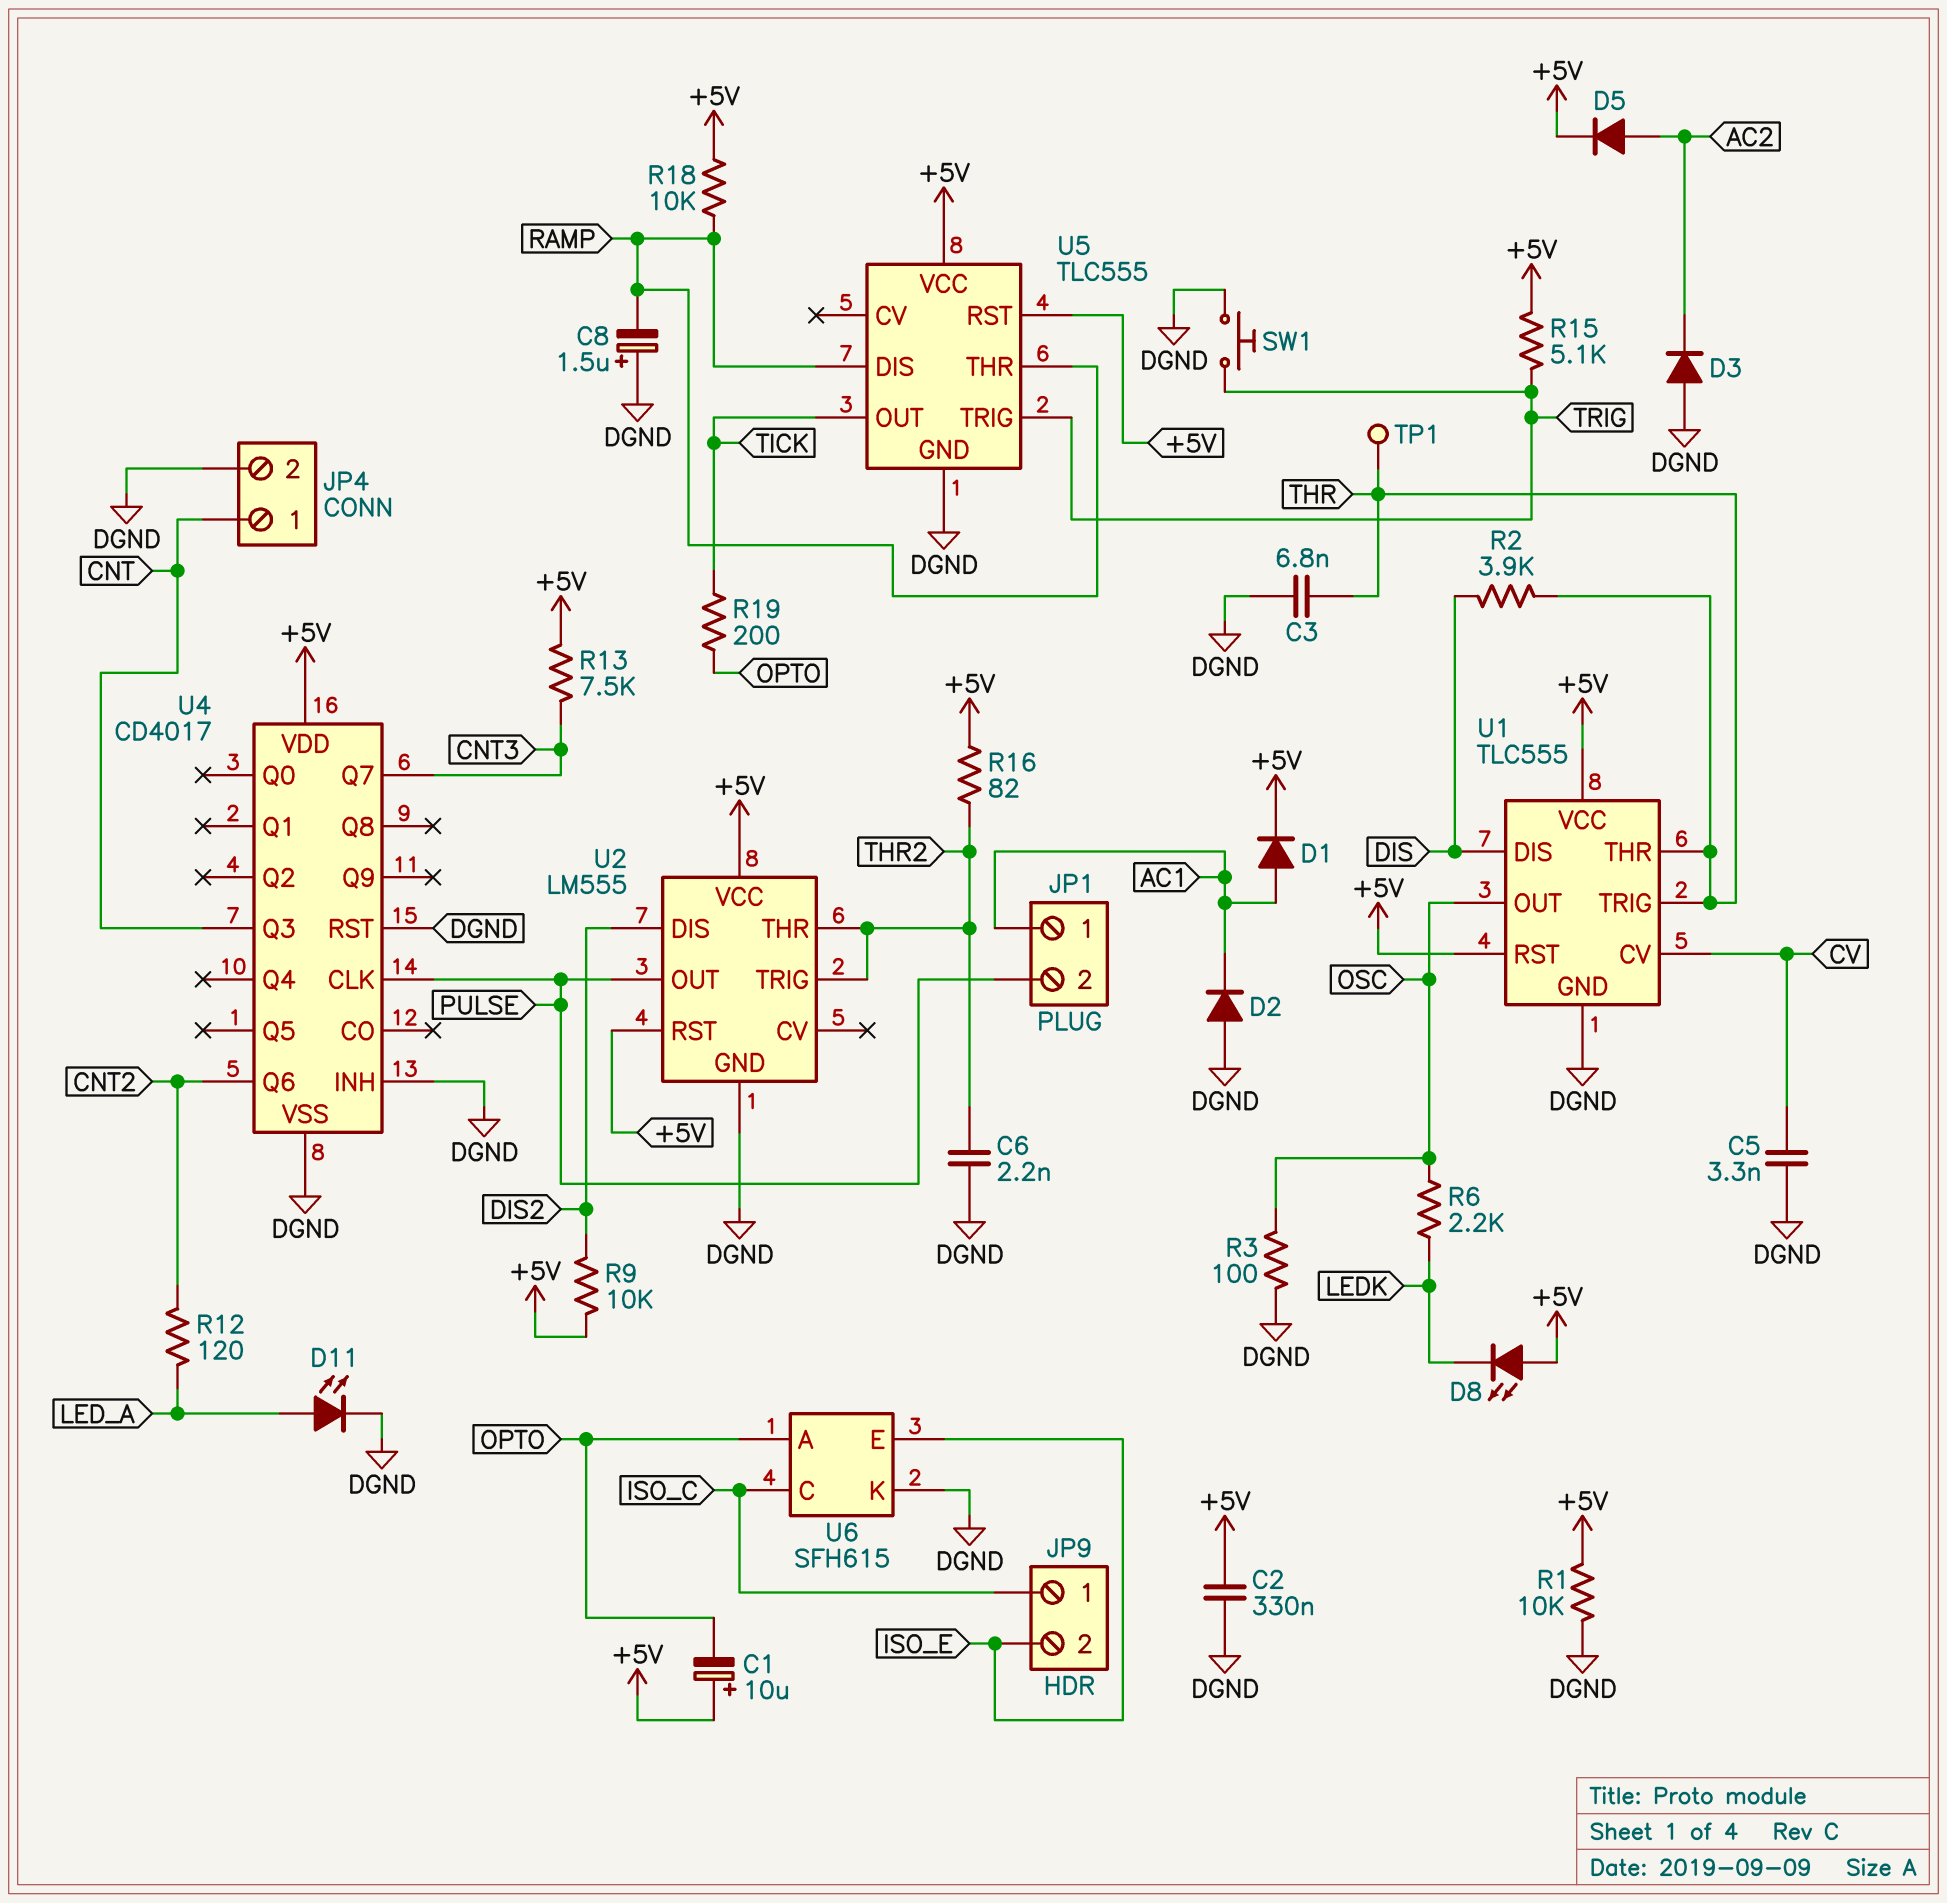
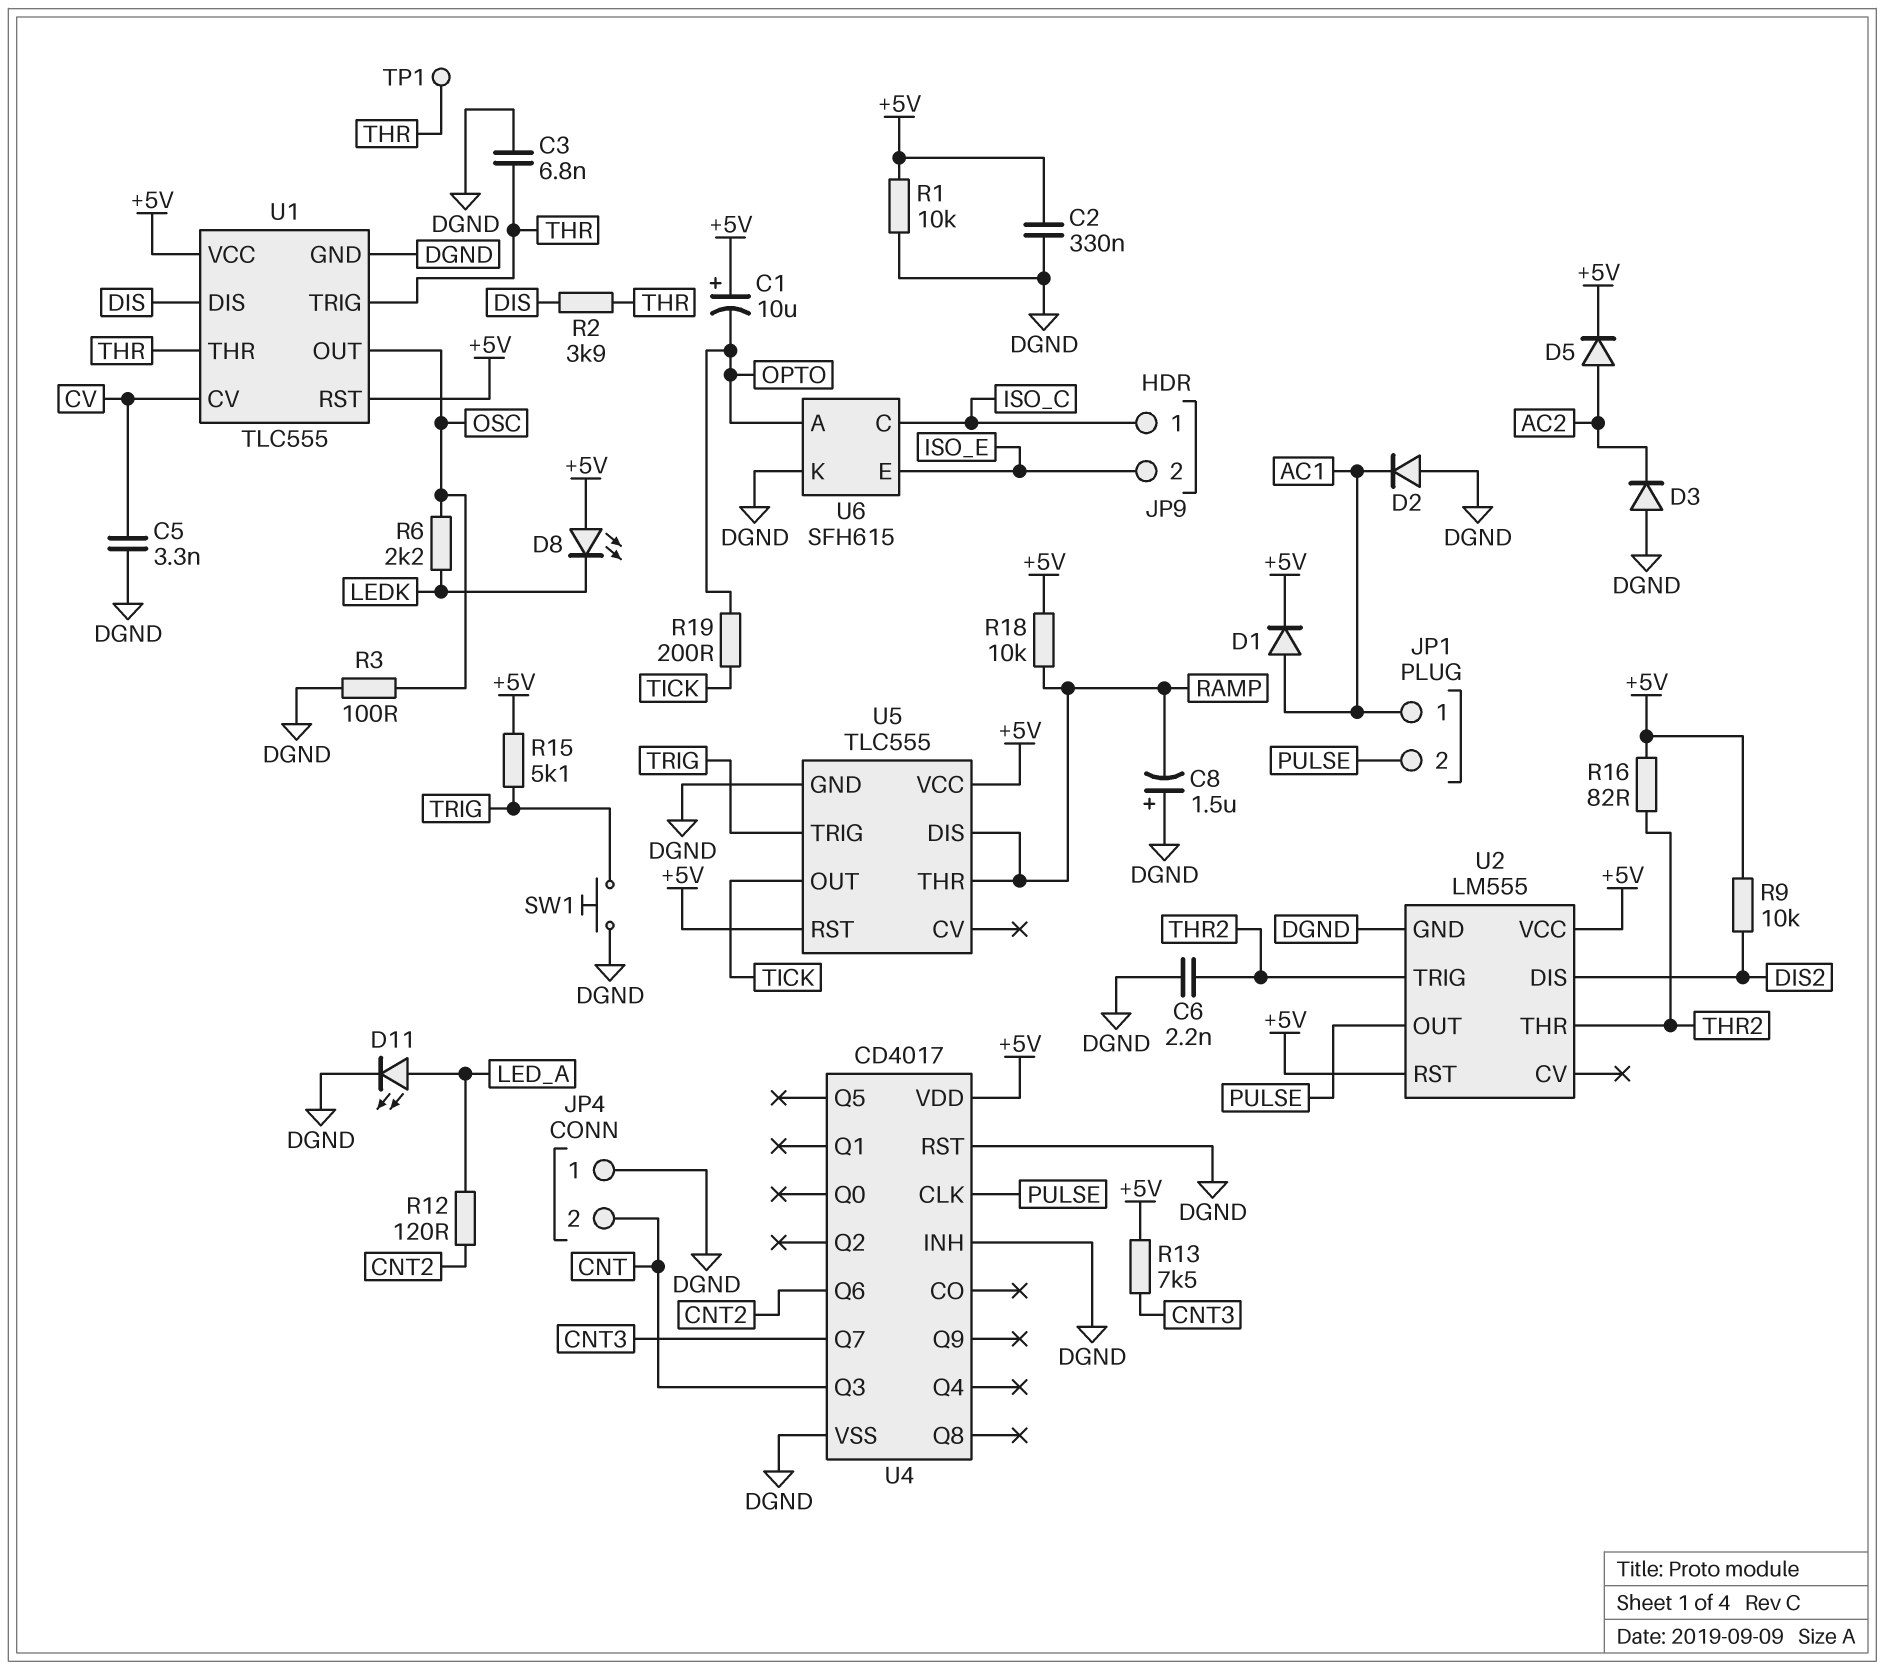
JP4 pin 1: CNT -> DGND
JP4 pin 2: DGND -> CNT

